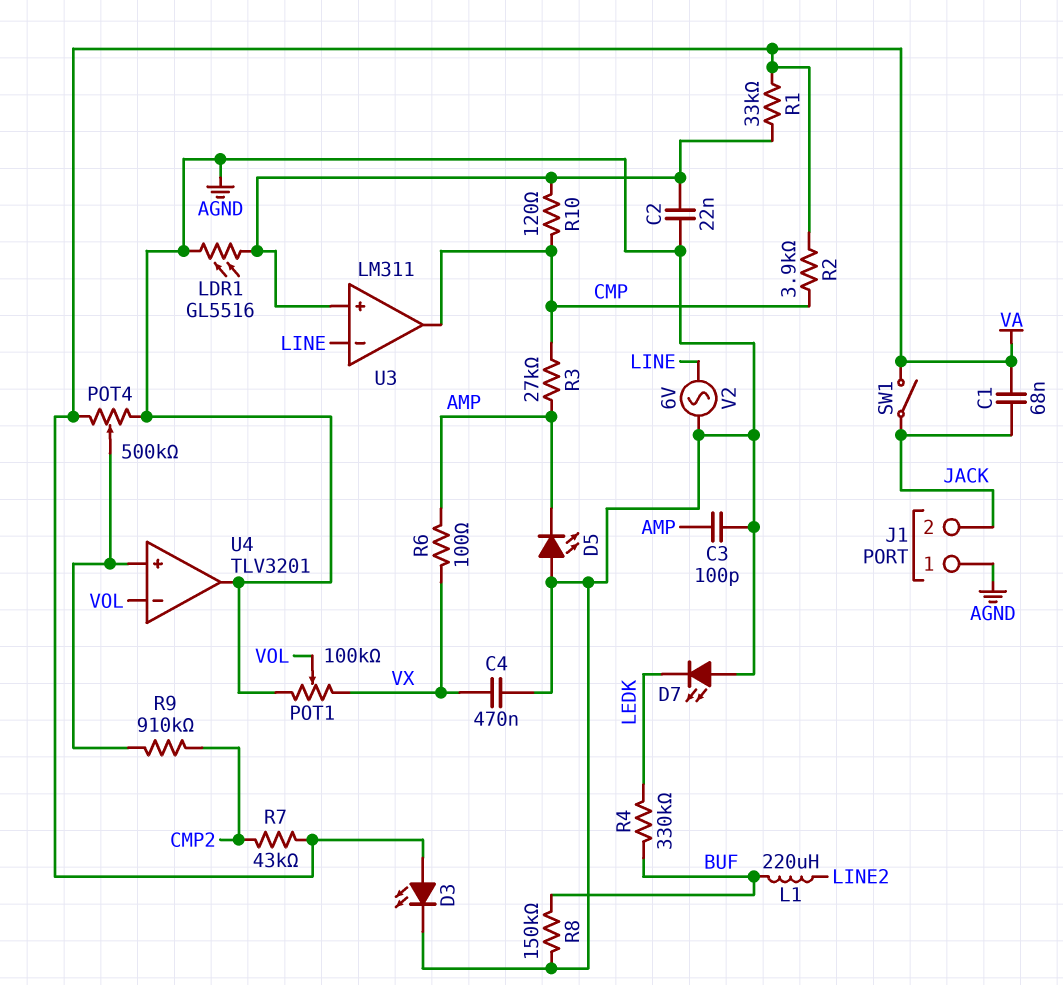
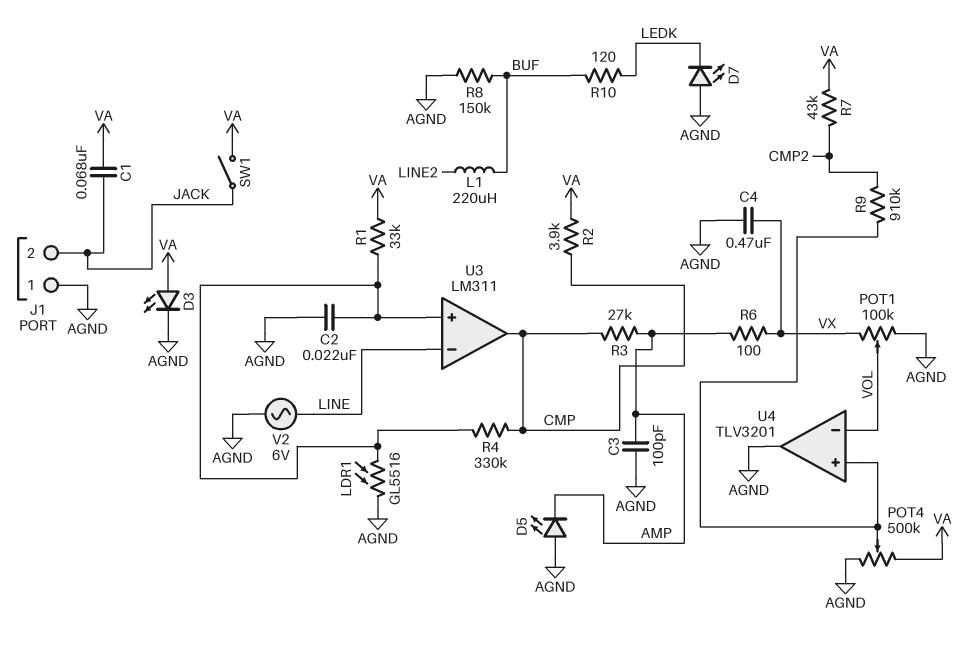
R4: 330k (BUF, LEDK) -> 330k (CMP, U3/in+)
R10: 120 (CMP, U3/in+) -> 120 (BUF, LEDK)

